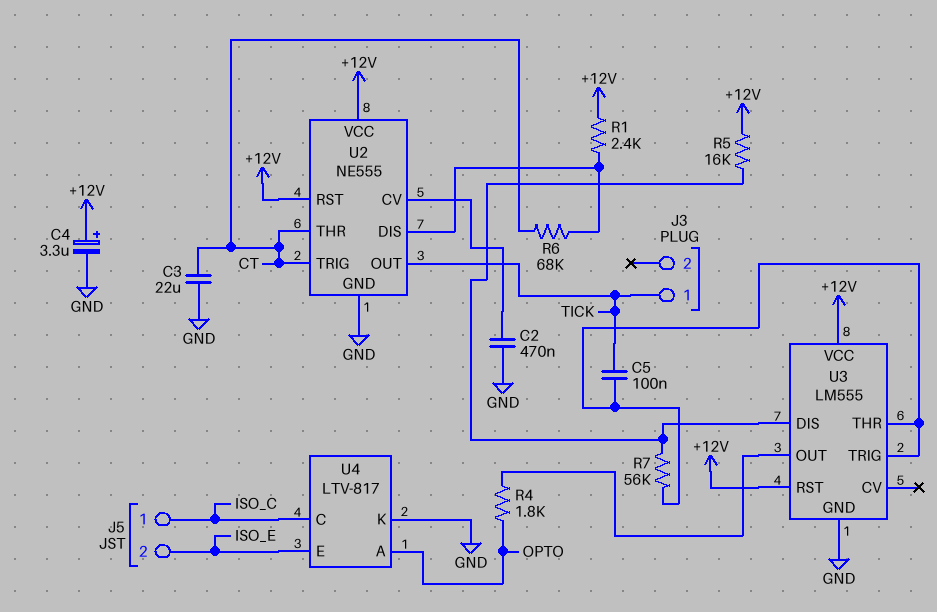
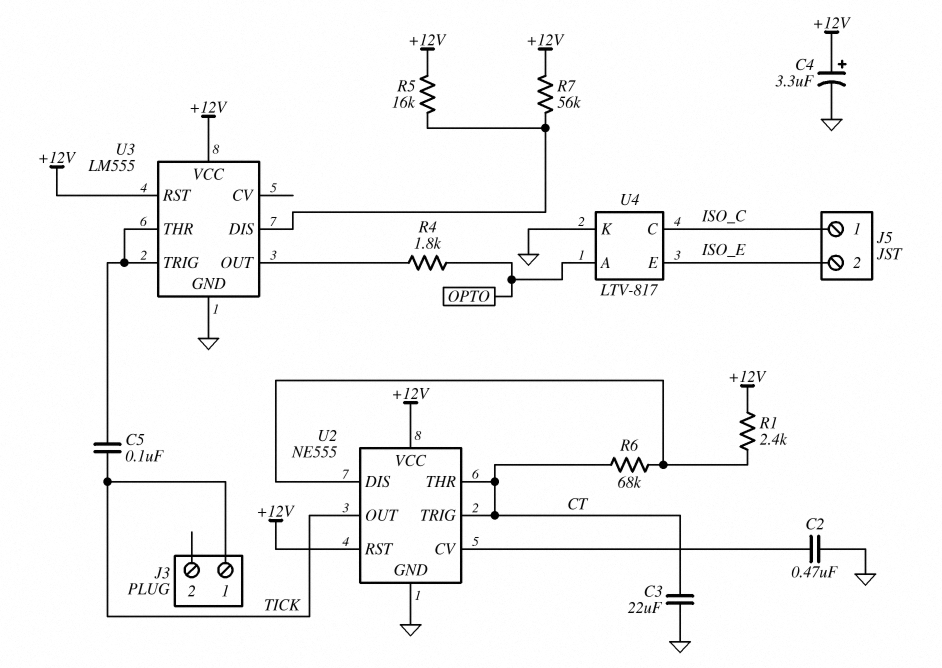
R7: 56k (U3/DIS, U3/THR) -> 56k (+12V, U3/DIS)

